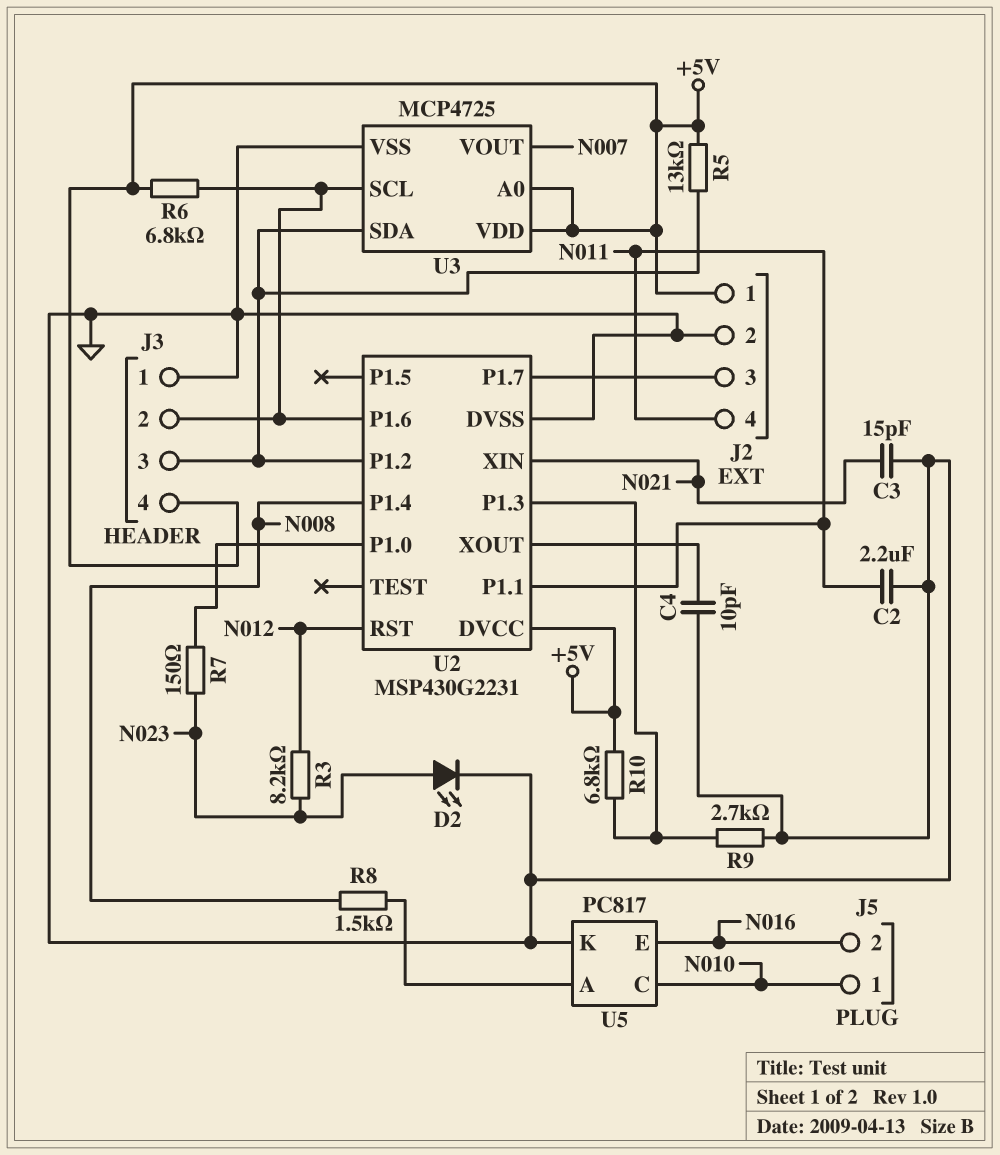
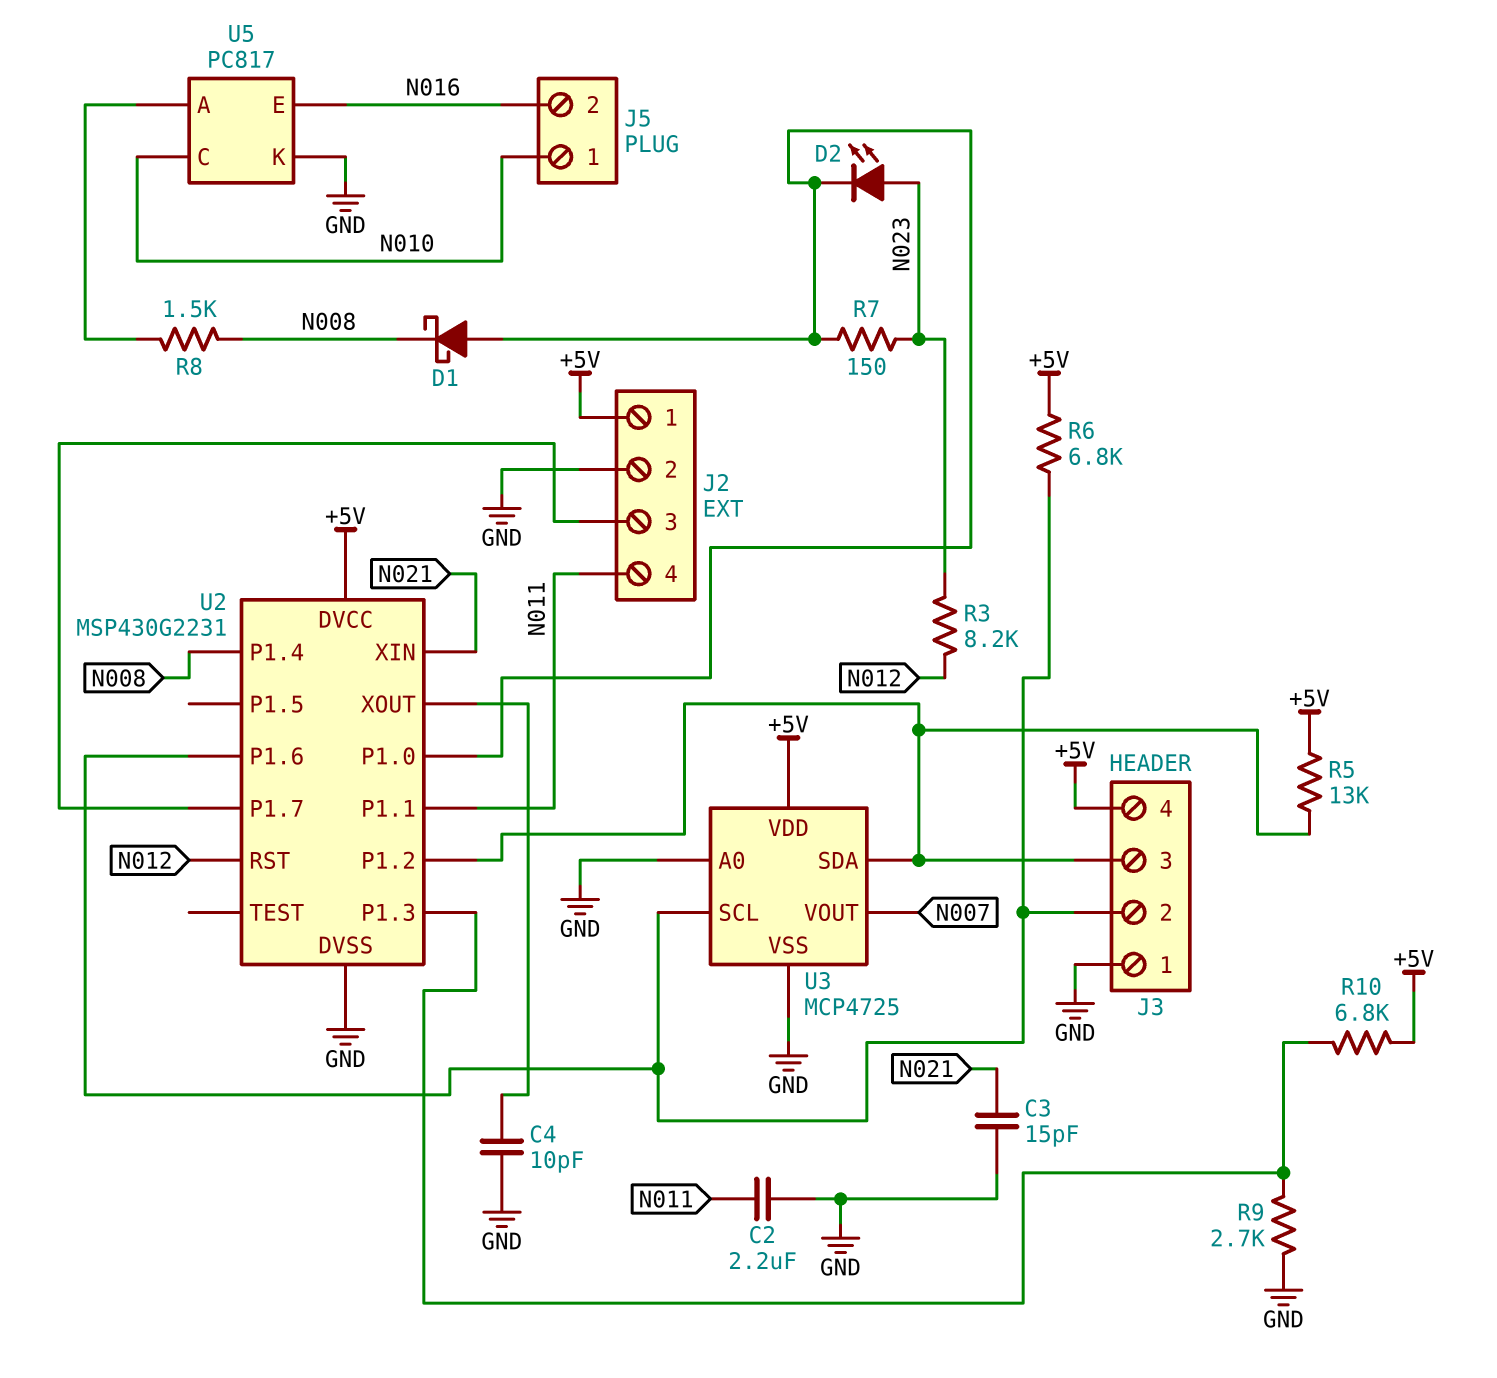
D1: none -> schottky (A U2/P1.0, K N008)
D2: LED (A N023, K GND) -> LED (A N023, K U2/P1.0)
U3 pin A0: +5V -> GND

